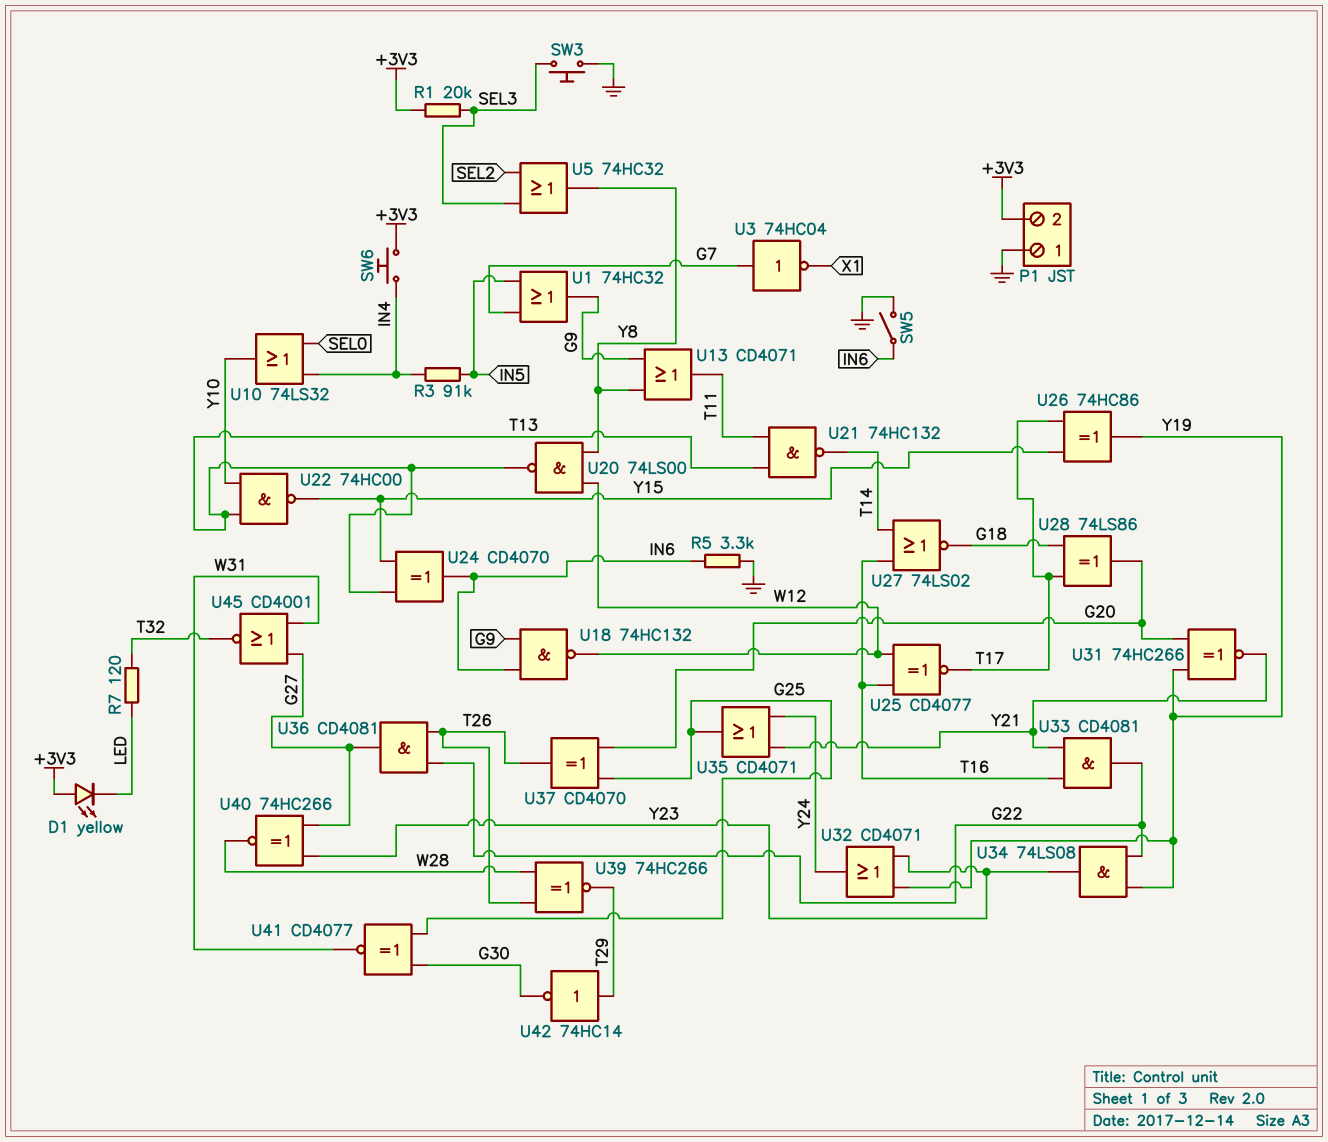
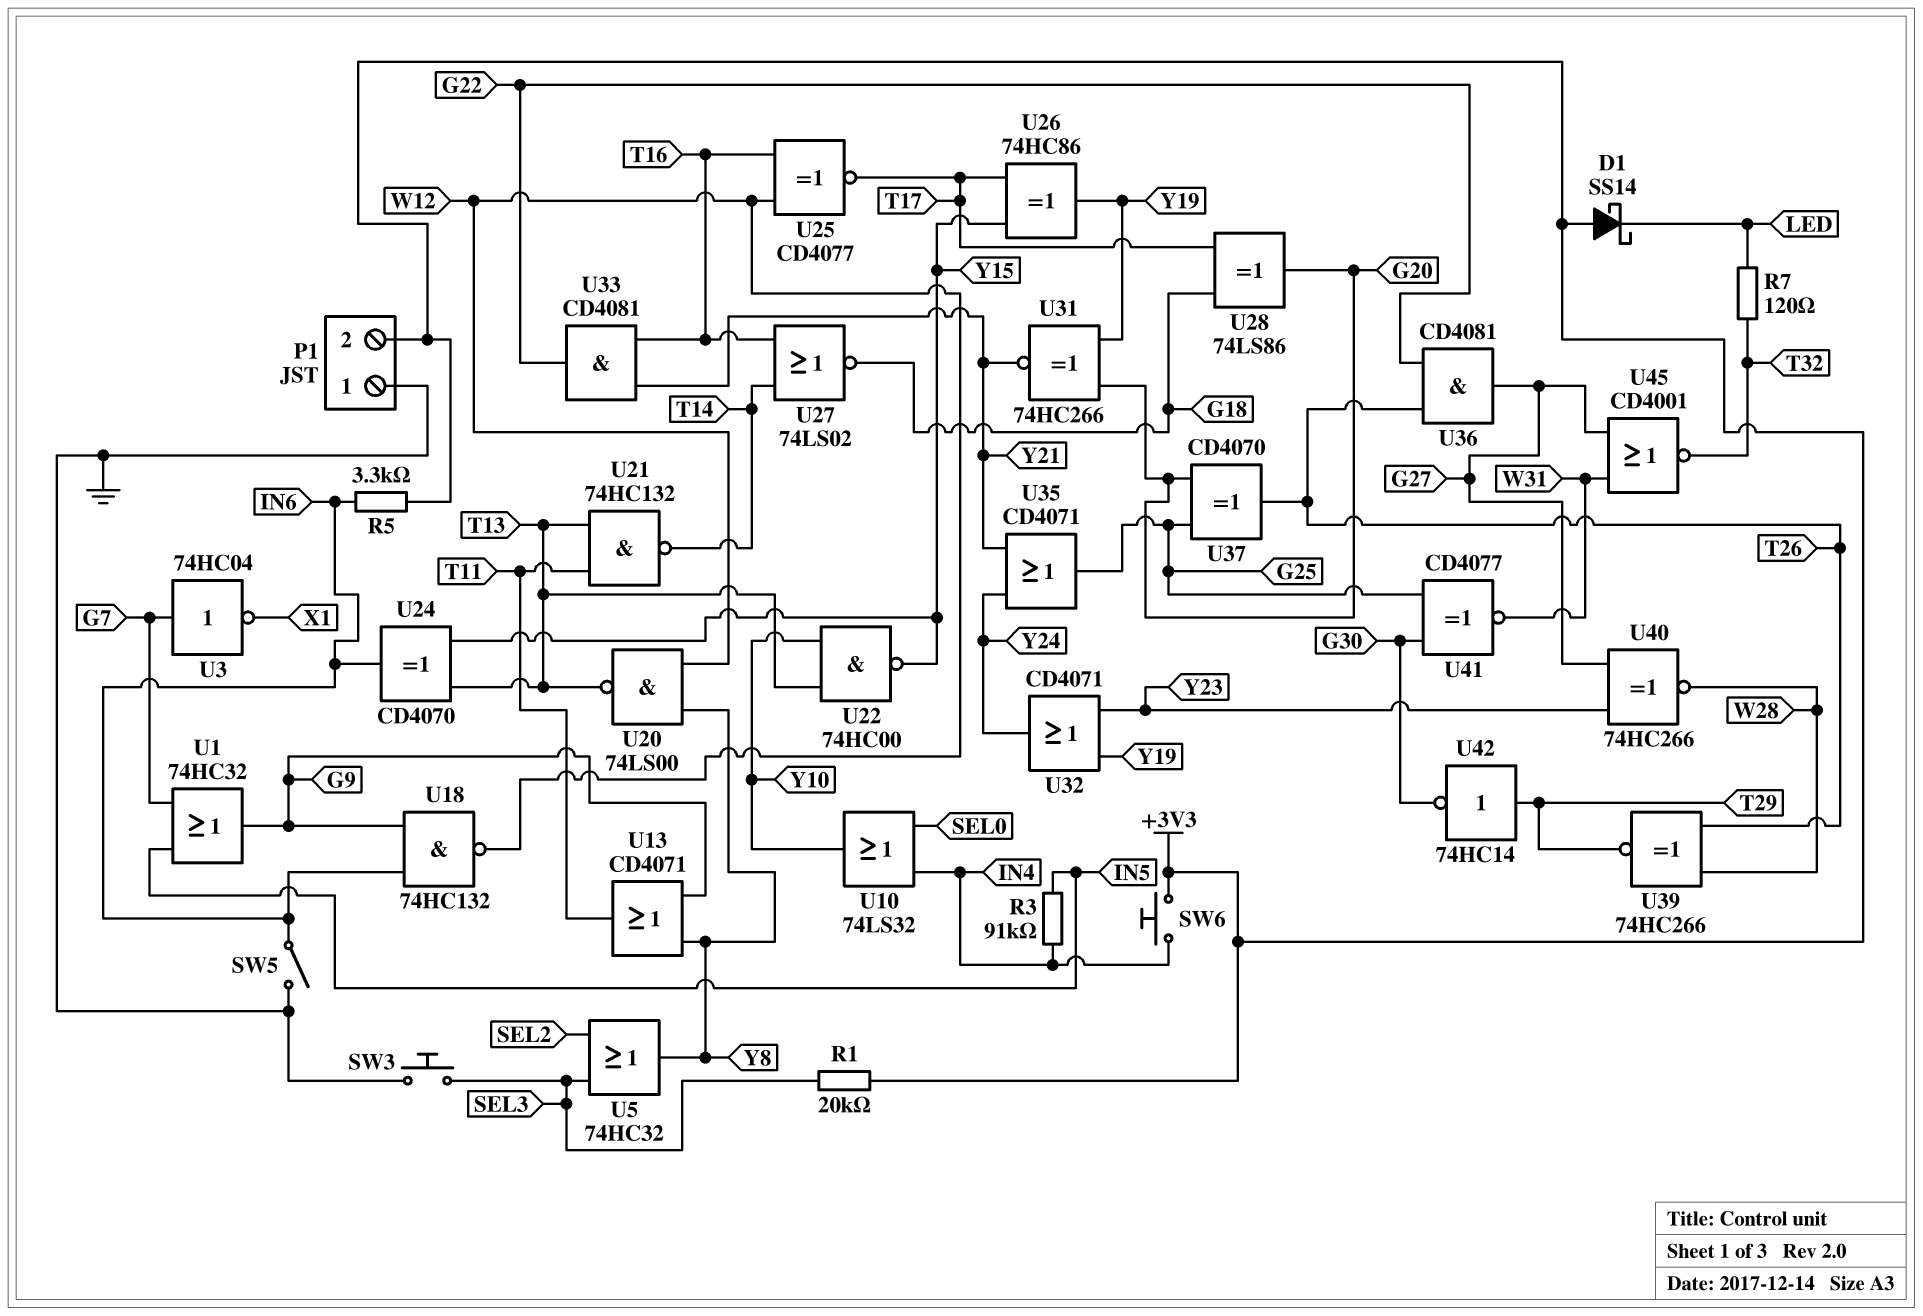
D1: LED yellow (A +3V3, K LED) -> schottky SS14 (A +3V3, K LED)
R5: 3.3k (GND, IN6) -> 3.3k (+3V3, IN6)
U34: AND 74LS08 (in G22, in Y19, out Y23) -> none

